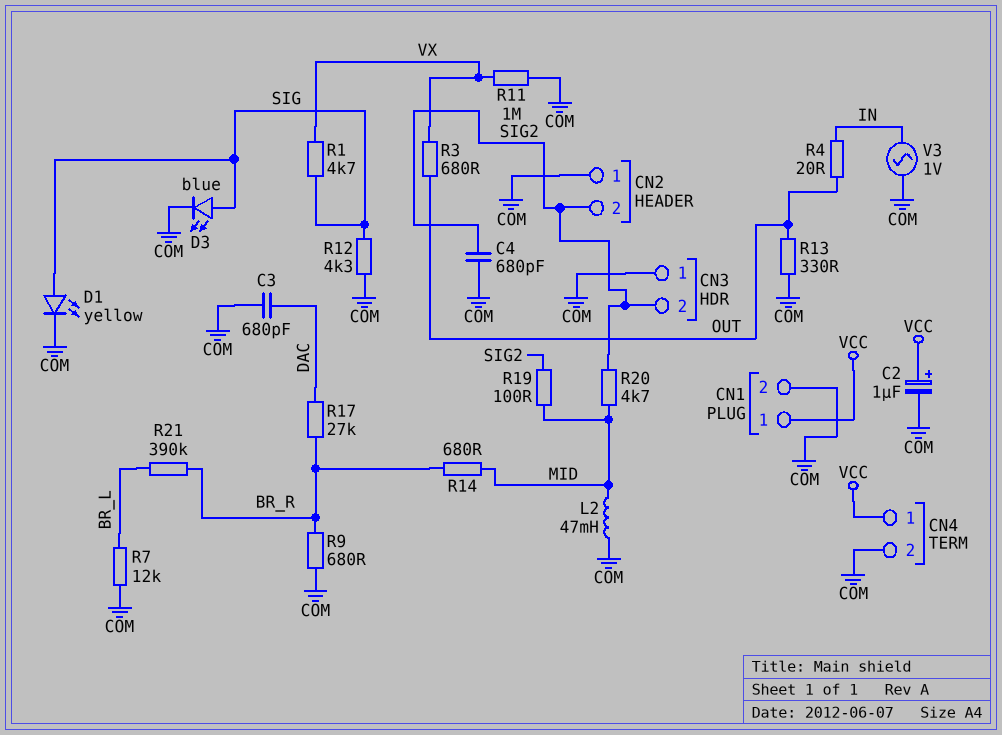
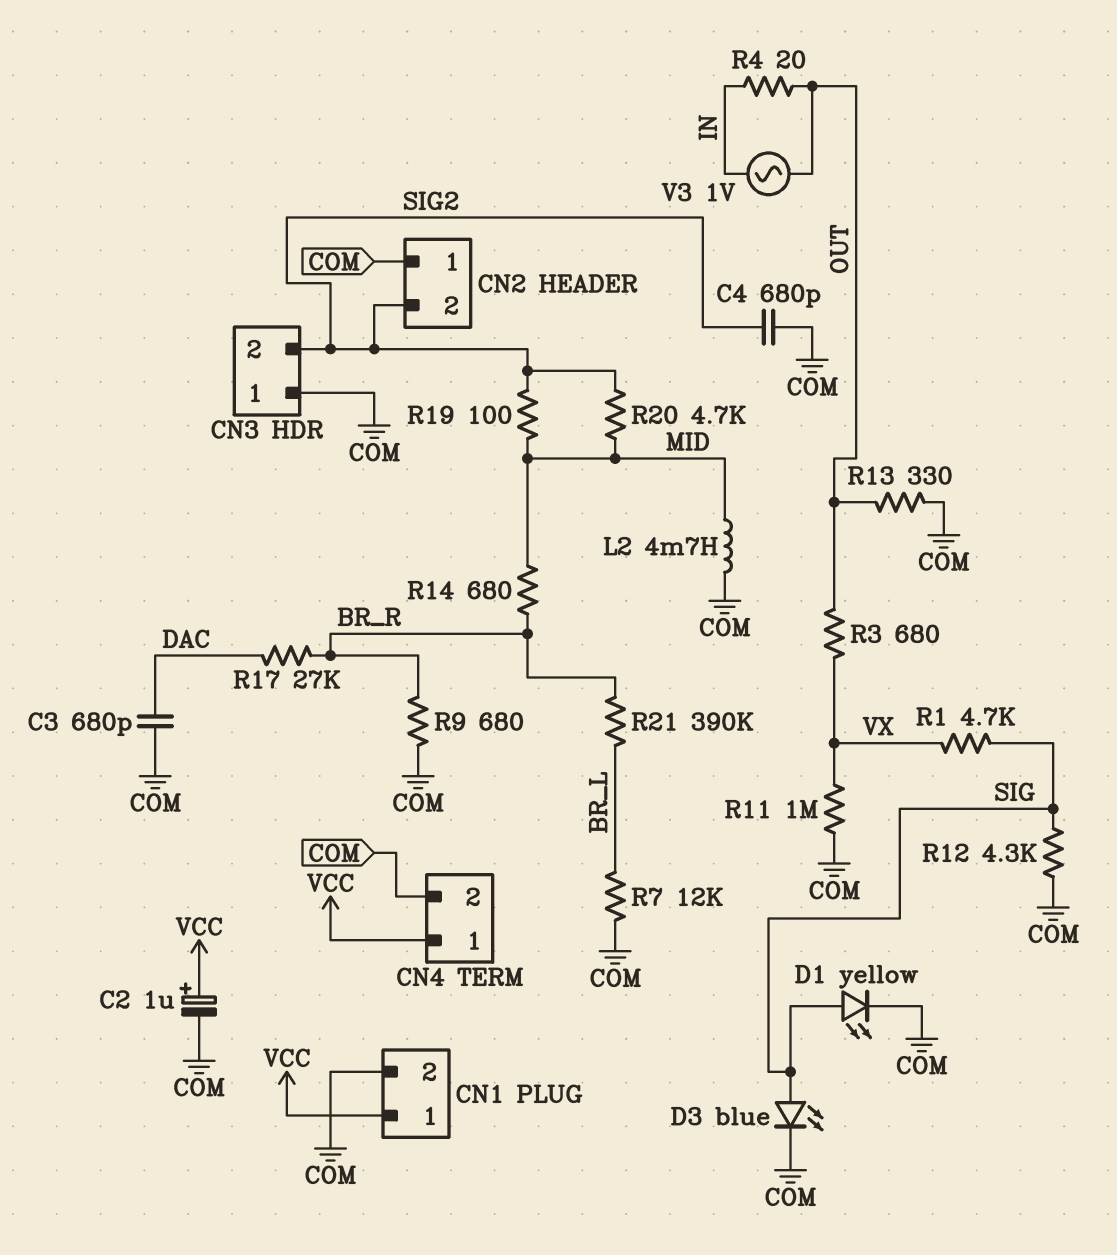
L2: 47mH (COM, MID) -> 4.7mH (COM, MID)
V3: AC 1V (COM, IN) -> AC 1V (IN, OUT)

